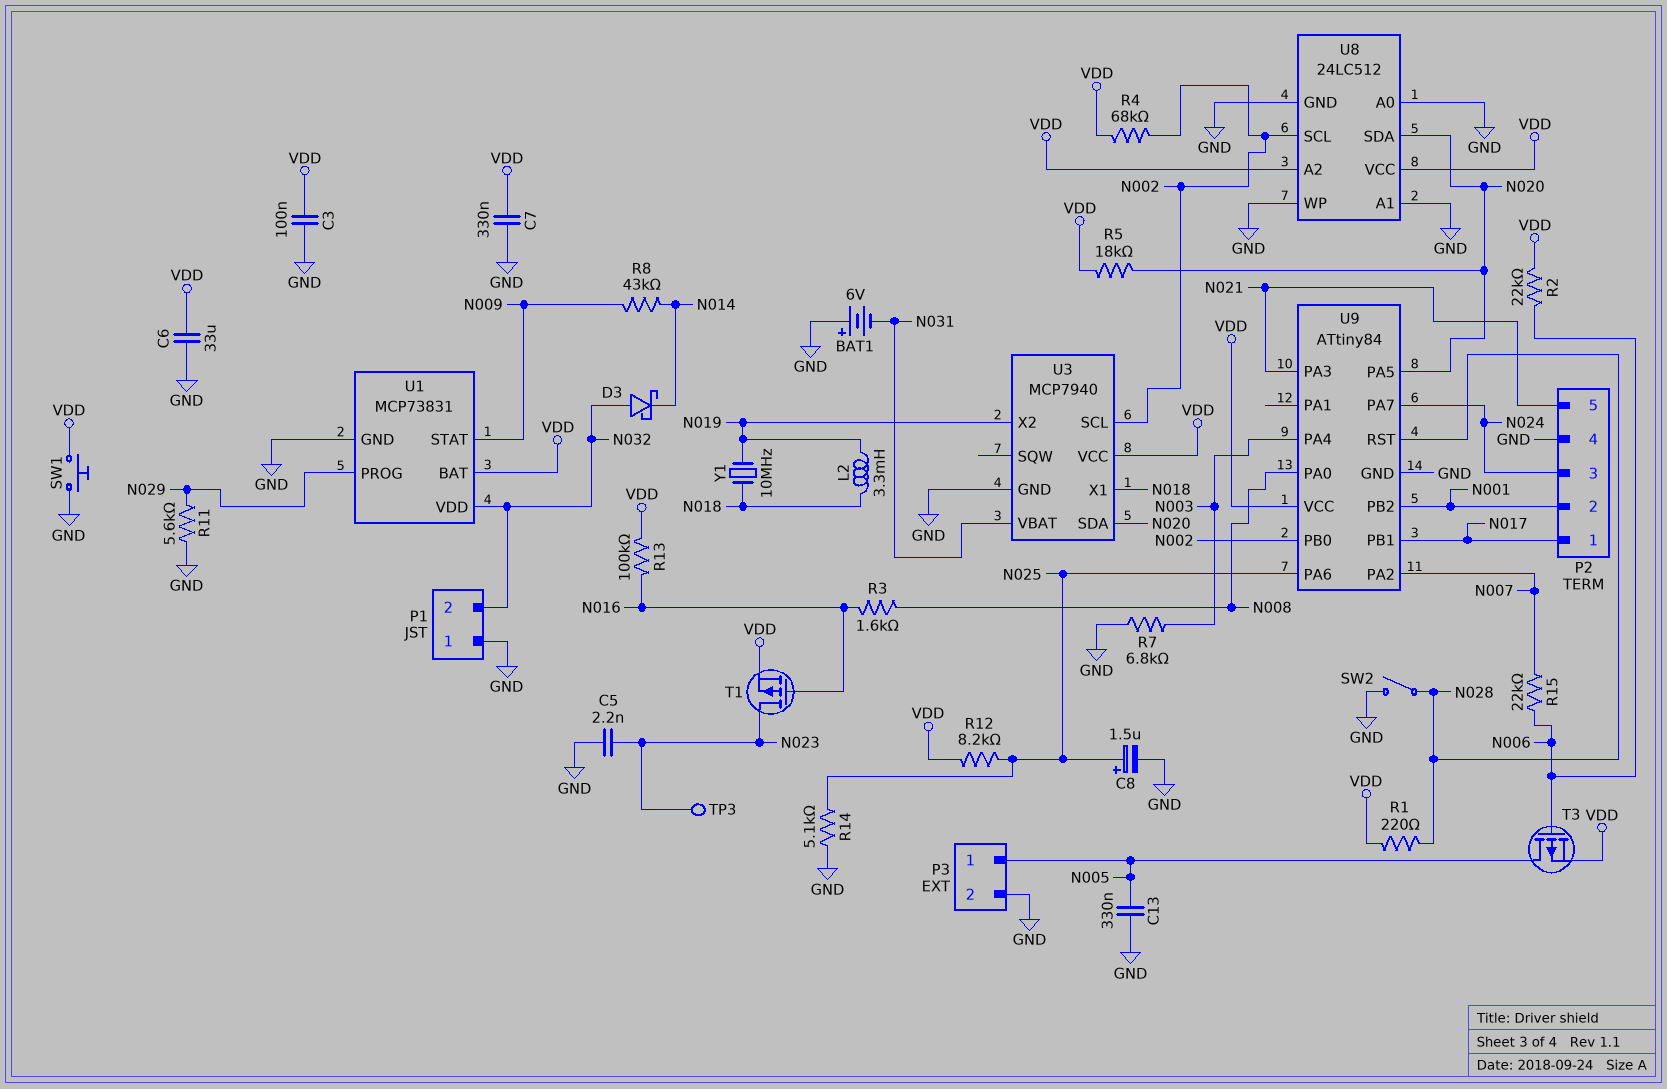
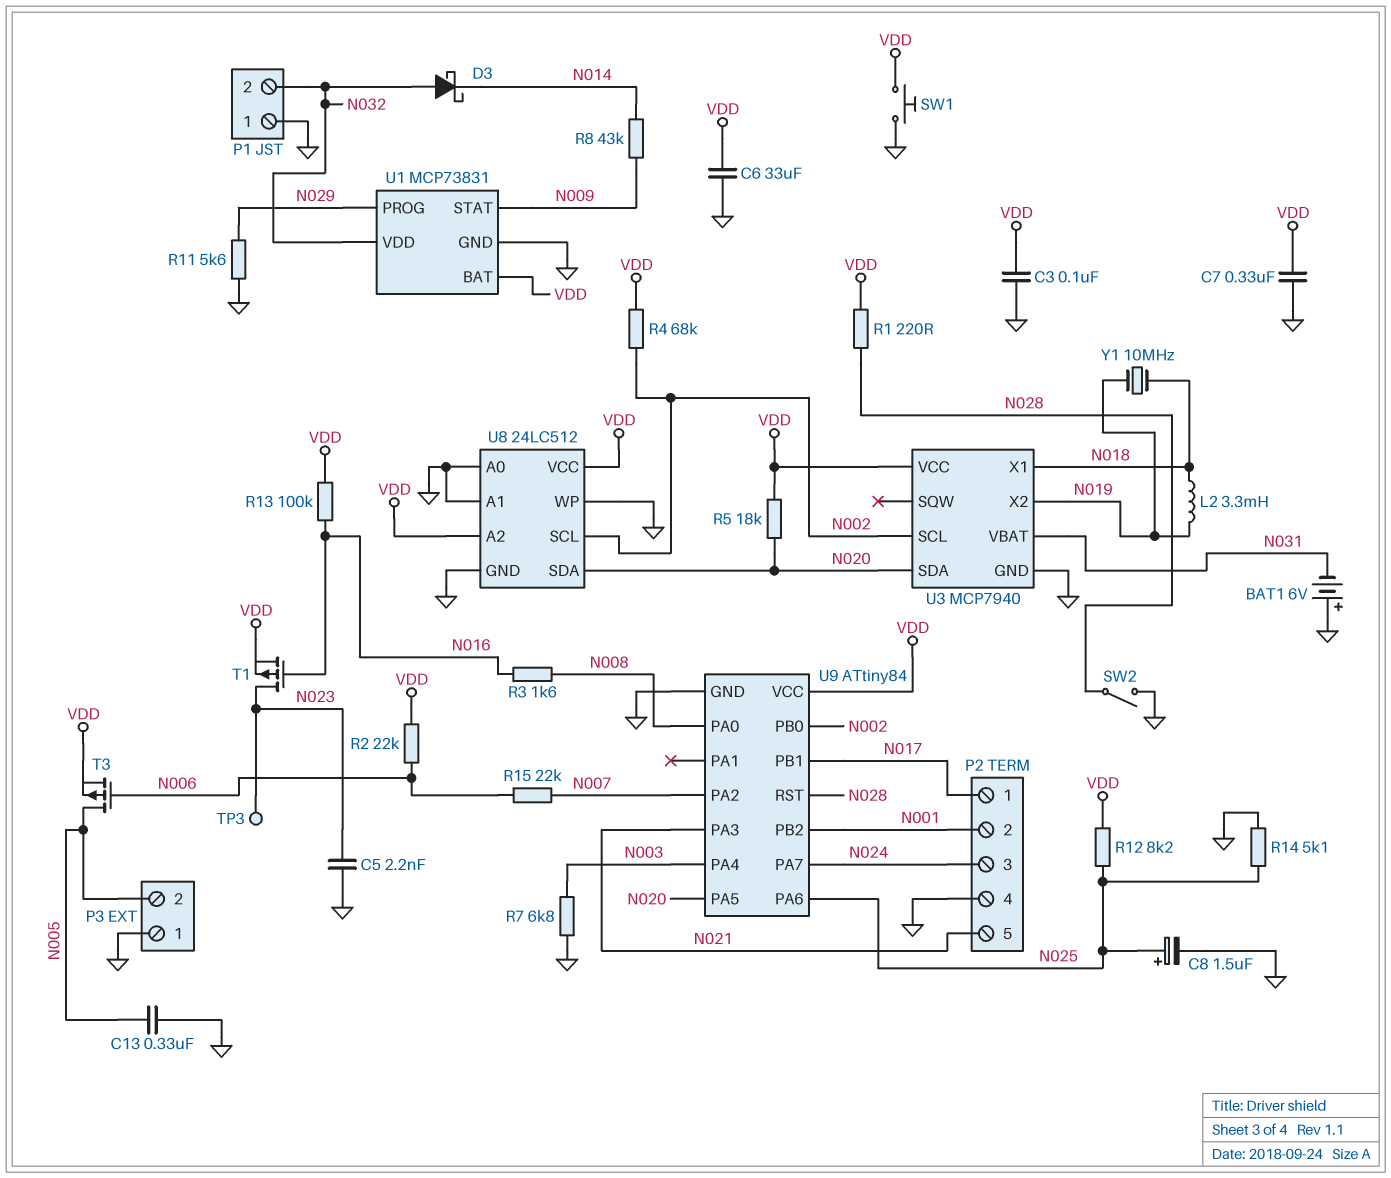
P3 pin 1: N005 -> GND
P3 pin 2: GND -> N005

